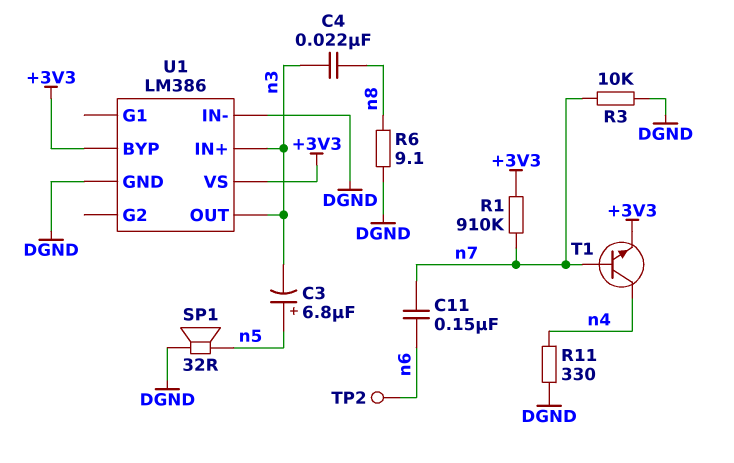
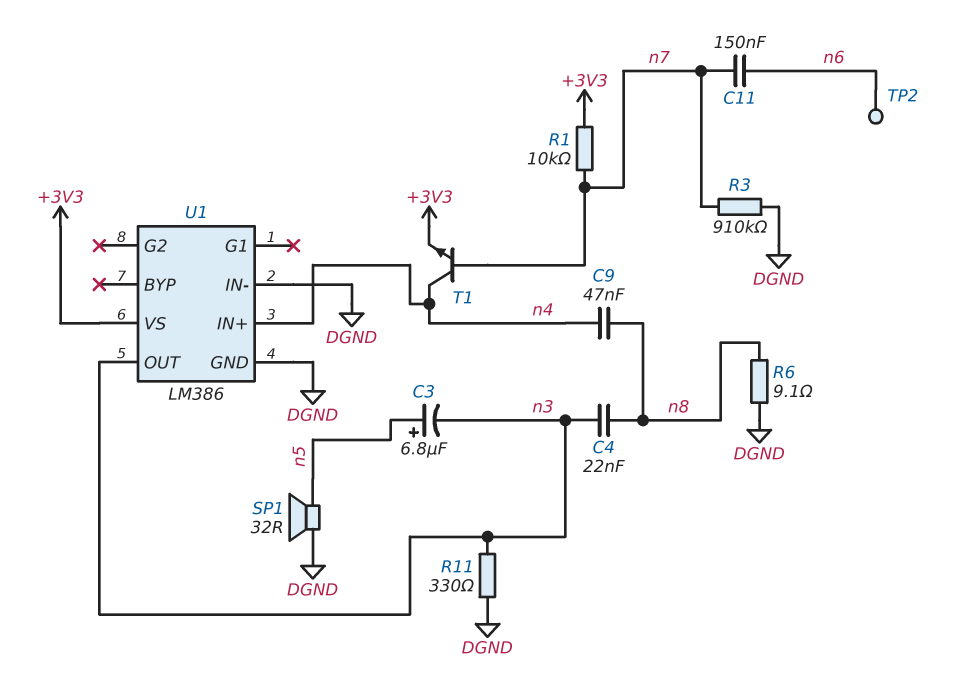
C9: none -> 47nF (n4, n8)
R1: 910k (+3V3, n7) -> 10k (+3V3, n7)
R3: 10k (DGND, n7) -> 910k (DGND, n7)
R11: 330 (DGND, n4) -> 330 (DGND, n3)
U1 pin BYP: +3V3 -> none
U1 pin IN+: n3 -> n4

